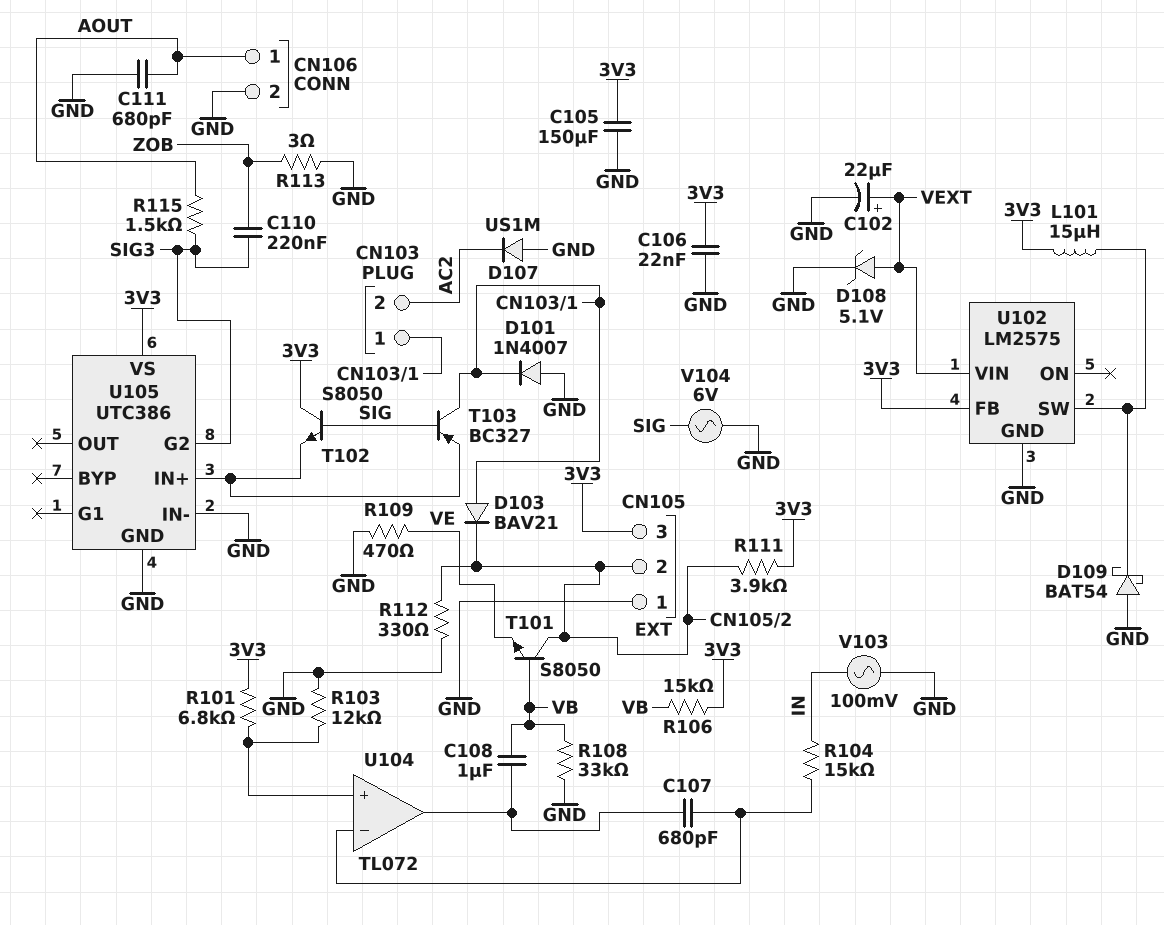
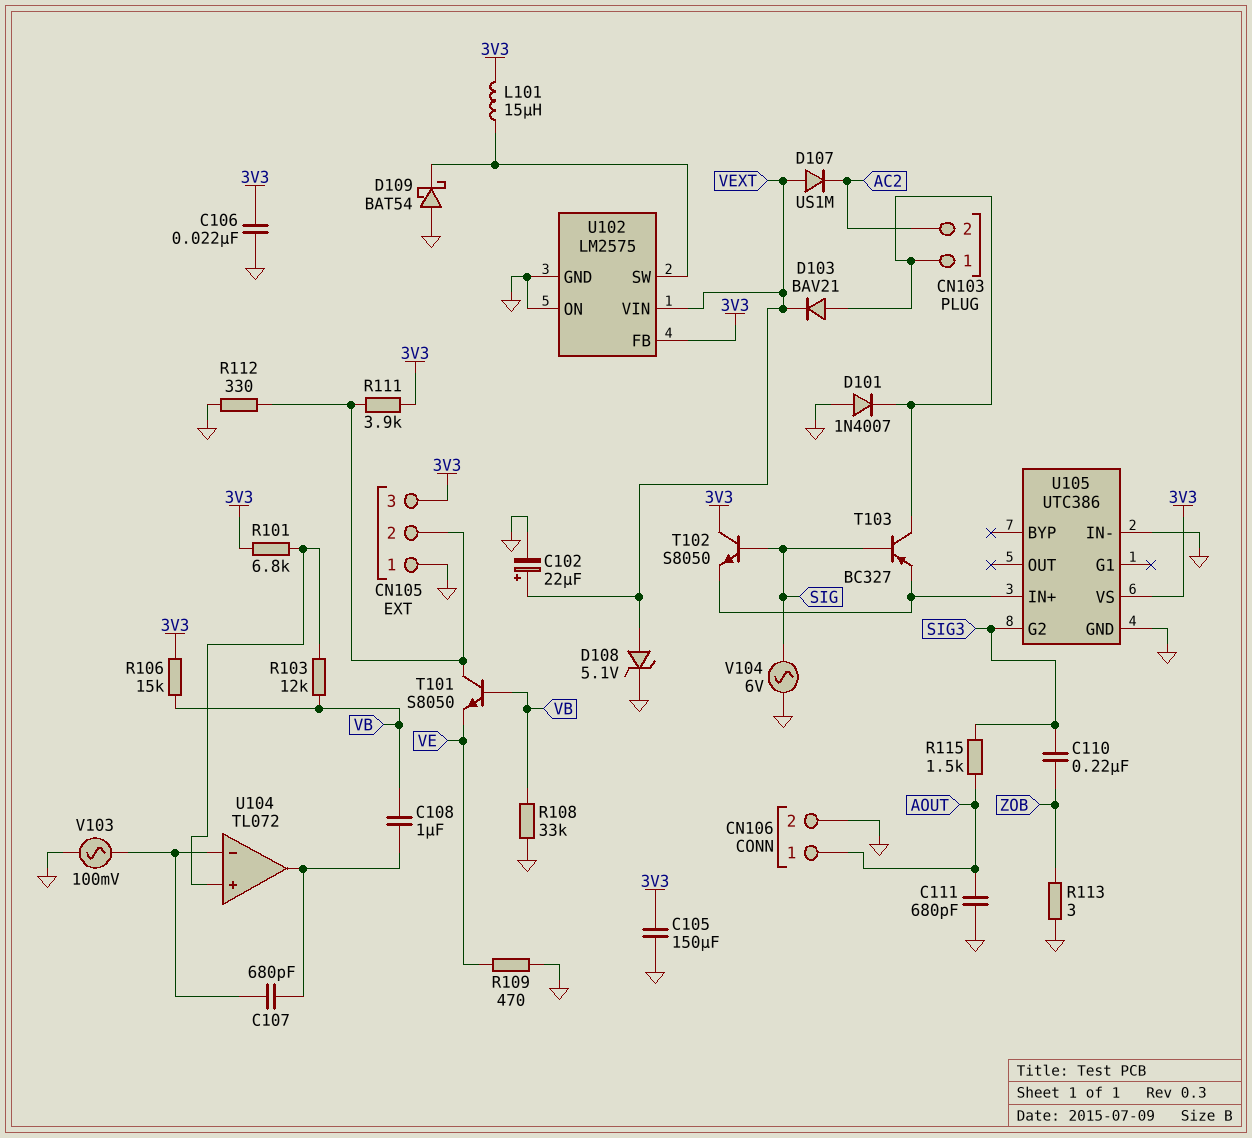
D103: diode BAV21 (A CN103/1, K CN105/2) -> diode BAV21 (A CN103/1, K VEXT)
D107: diode US1M (A GND, K AC2) -> diode US1M (A VEXT, K AC2)
R103: 12k (GND, U104/in+) -> 12k (U104/in+, VB)
R104: 15k (IN, U104/in-) -> none
U102 pin ON: none -> GND
V103: AC 100mV (GND, IN) -> AC 100mV (GND, U104/in-)

